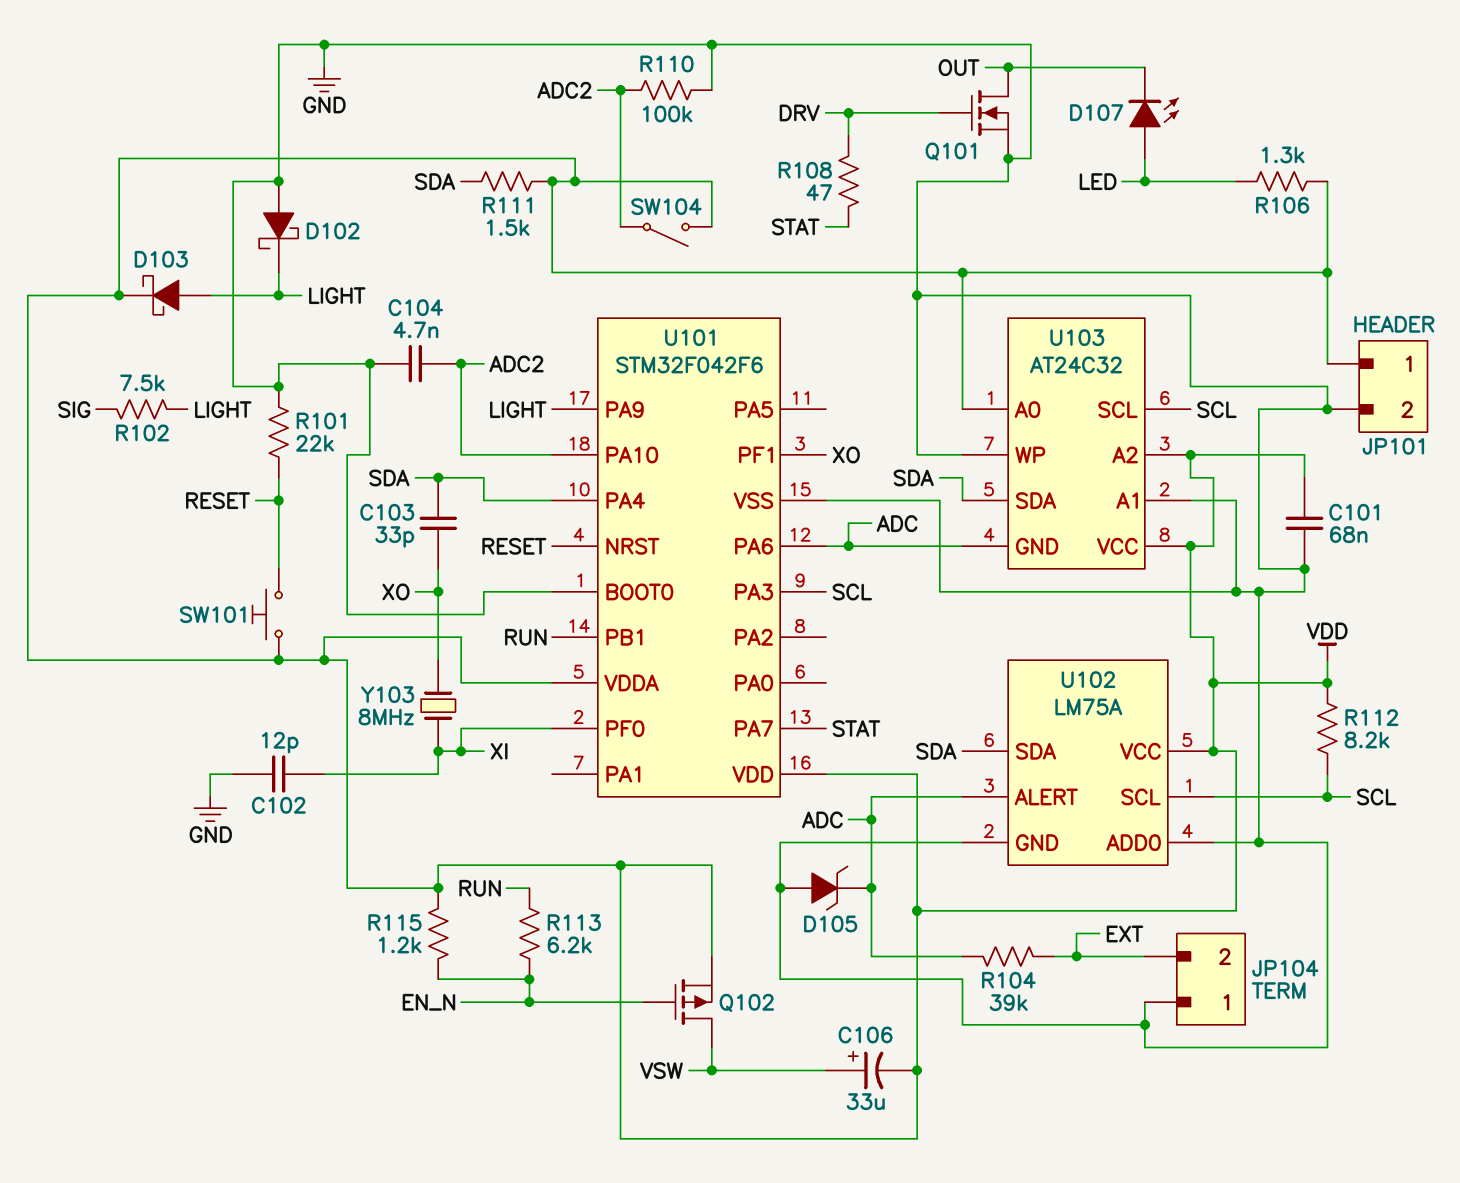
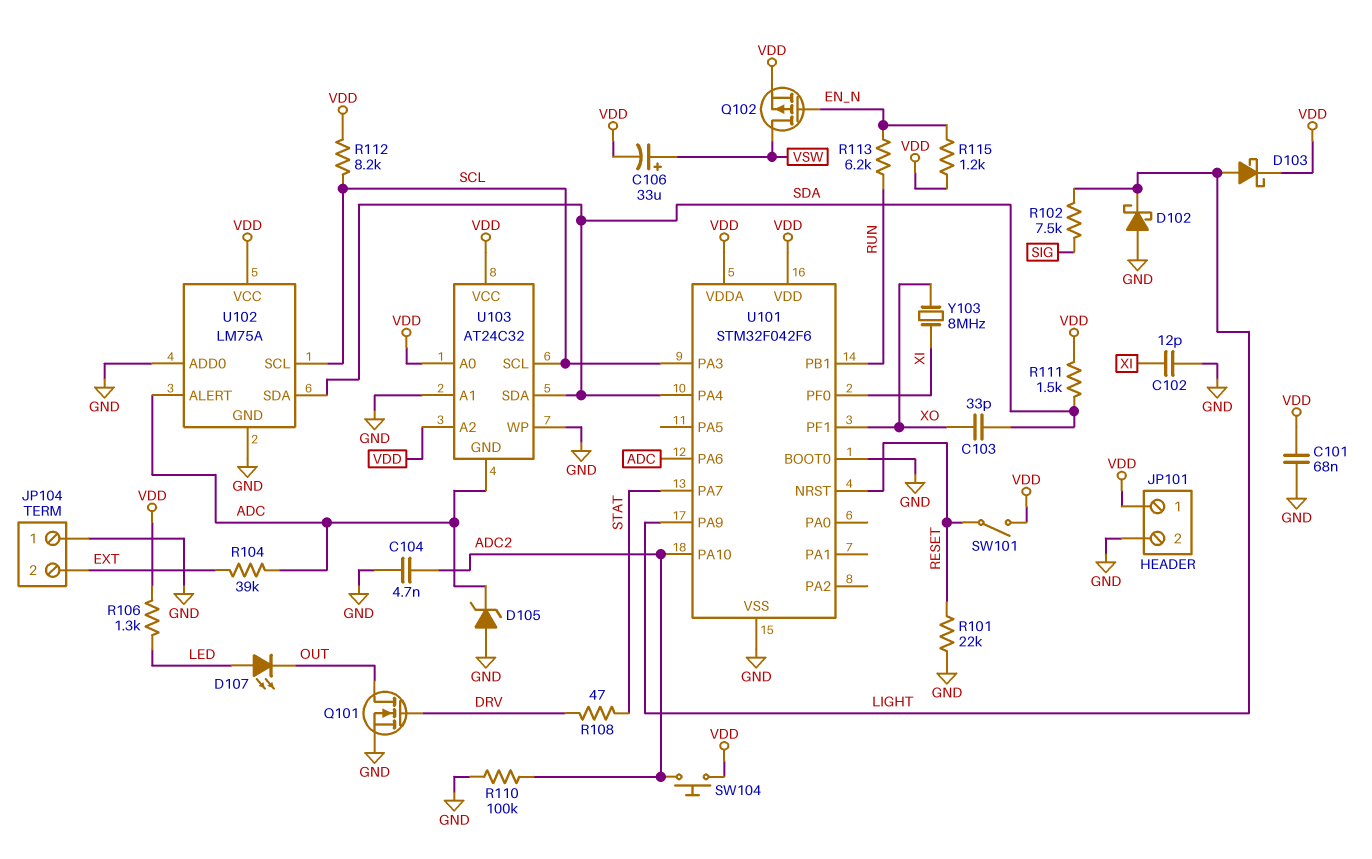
SW101: button (RESET, VDD) -> switch (RESET, VDD)
SW104: switch (ADC2, VDD) -> button (ADC2, VDD)

